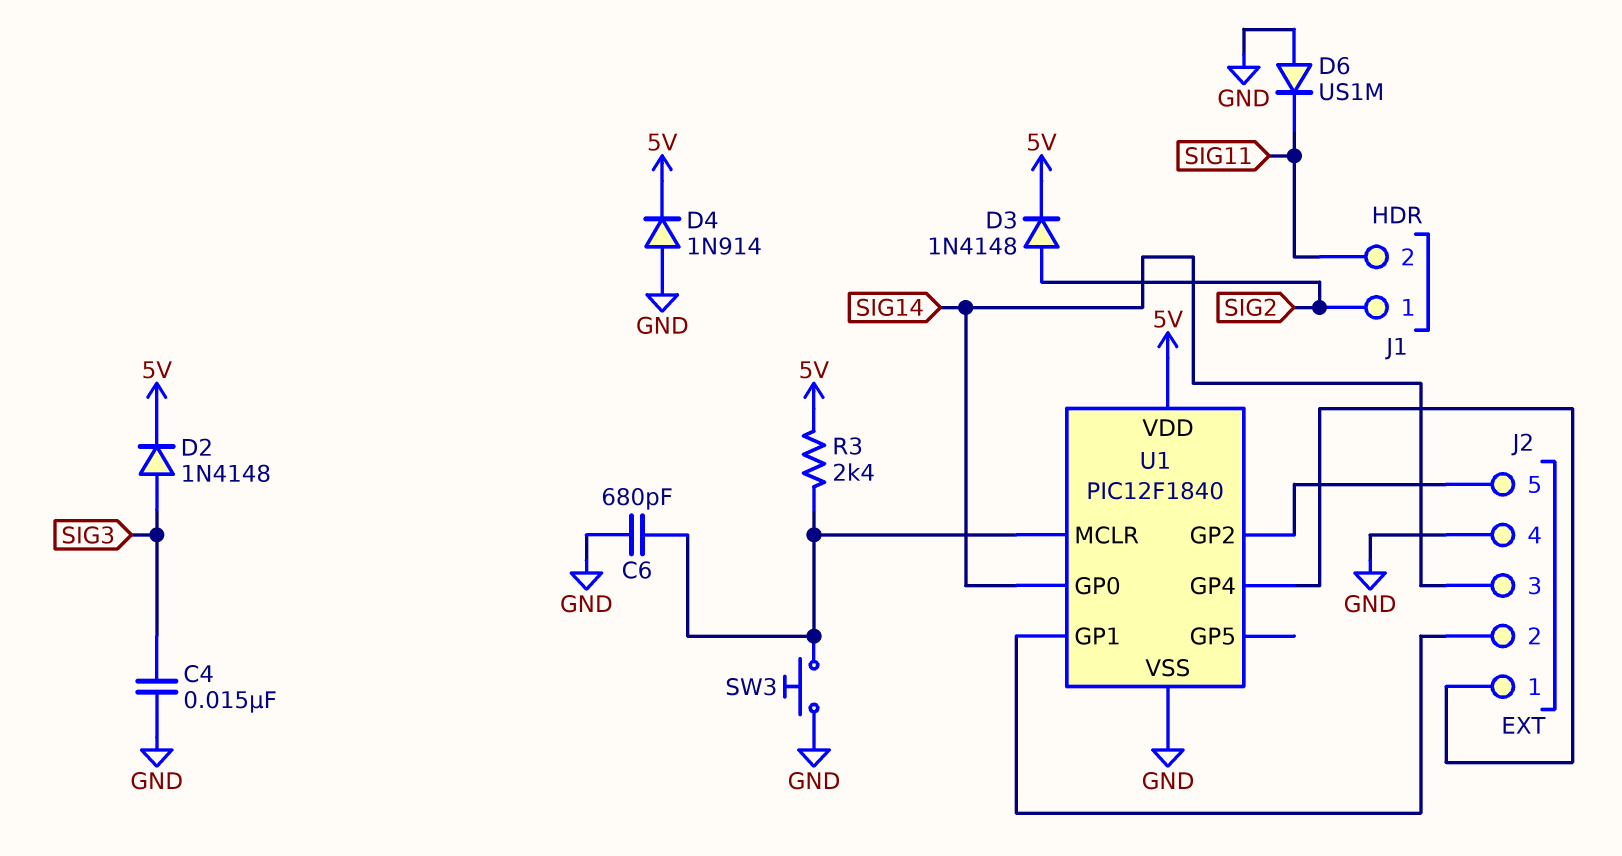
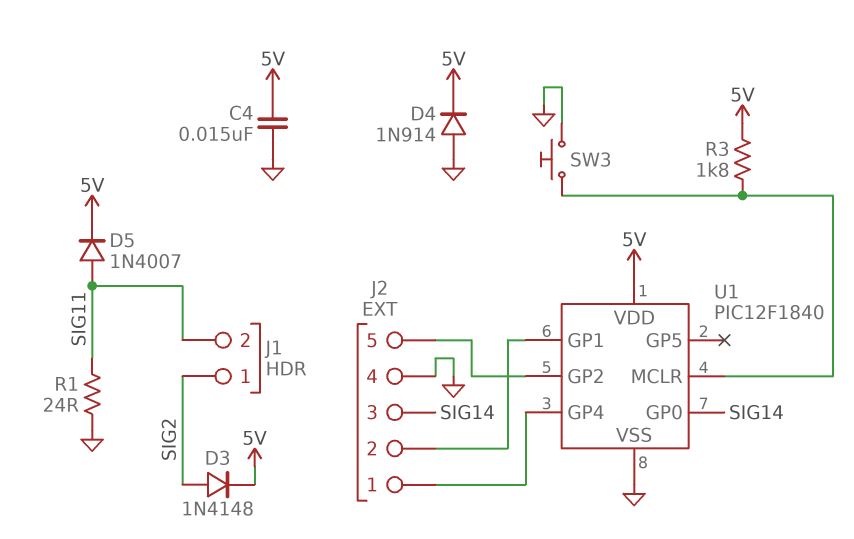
C4: 15nF (GND, SIG3) -> 15nF (5V, GND)
C6: 680pF (GND, U1/MCLR) -> none
D2: diode 1N4148 (A SIG3, K 5V) -> none
D5: none -> diode 1N4007 (A SIG11, K 5V)
D6: diode US1M (A GND, K SIG11) -> none
R1: none -> 24 (GND, SIG11)
R3: 2.4k (5V, U1/MCLR) -> 1.8k (5V, U1/MCLR)

